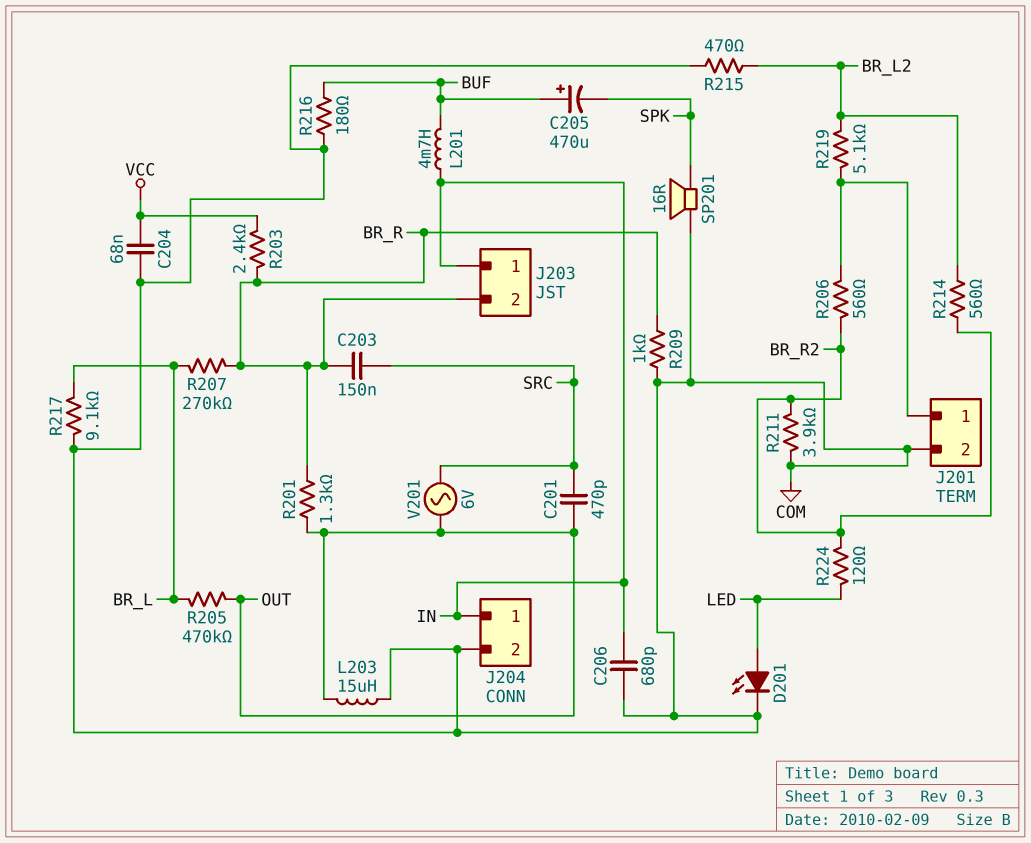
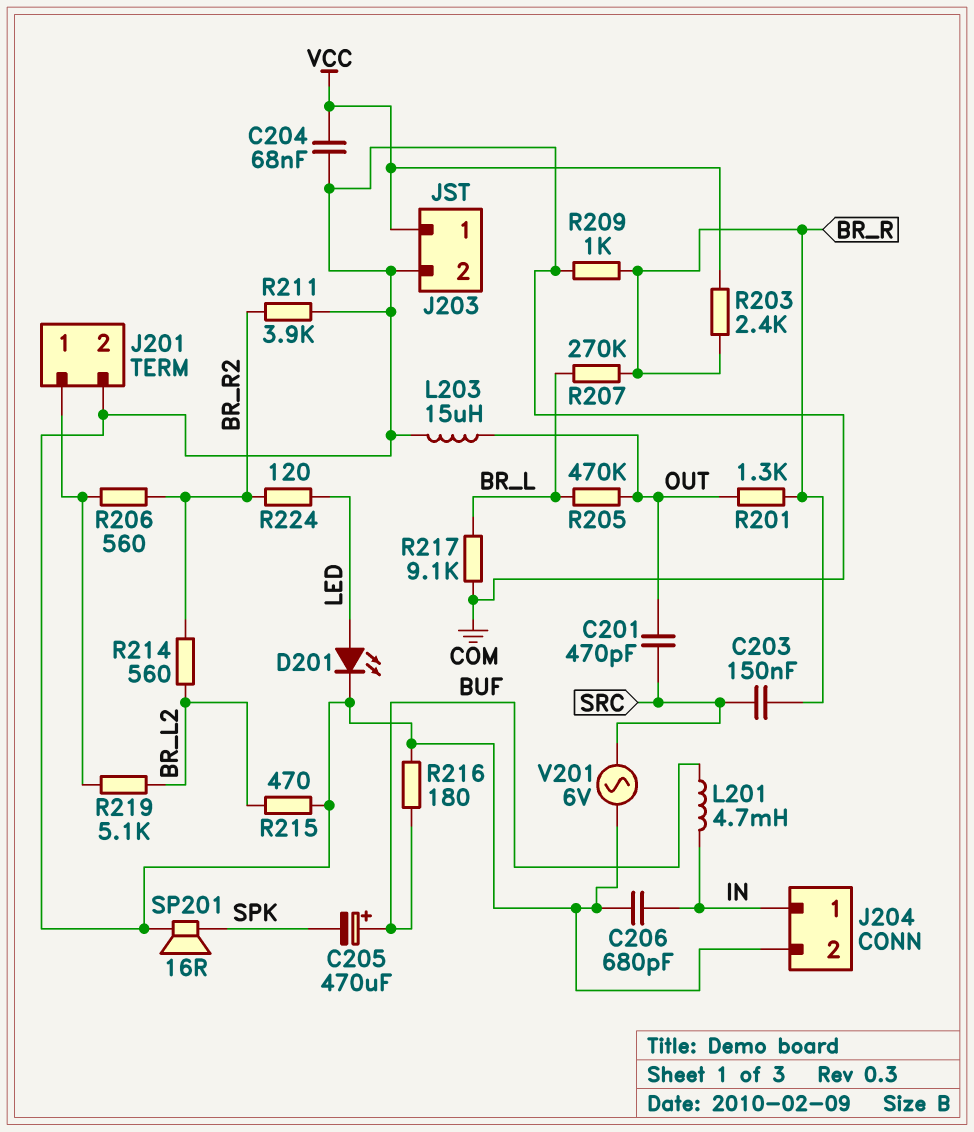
J203 pin 1: IN -> VCC
J203 pin 2: BR_R -> COM
V201: AC 6V (OUT, SRC) -> AC 6V (COM, SRC)

